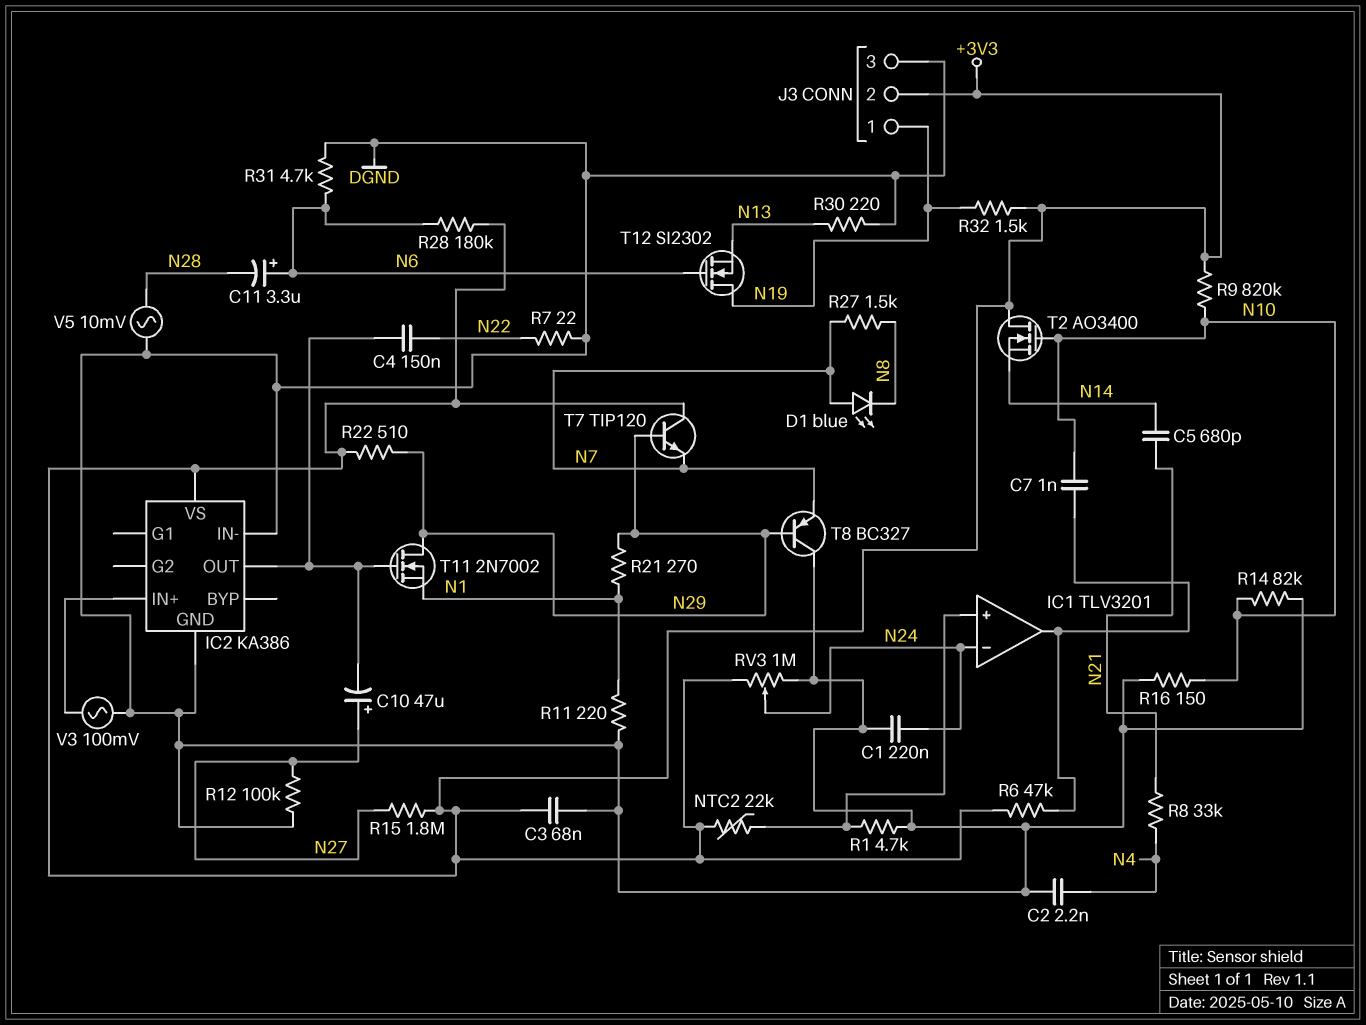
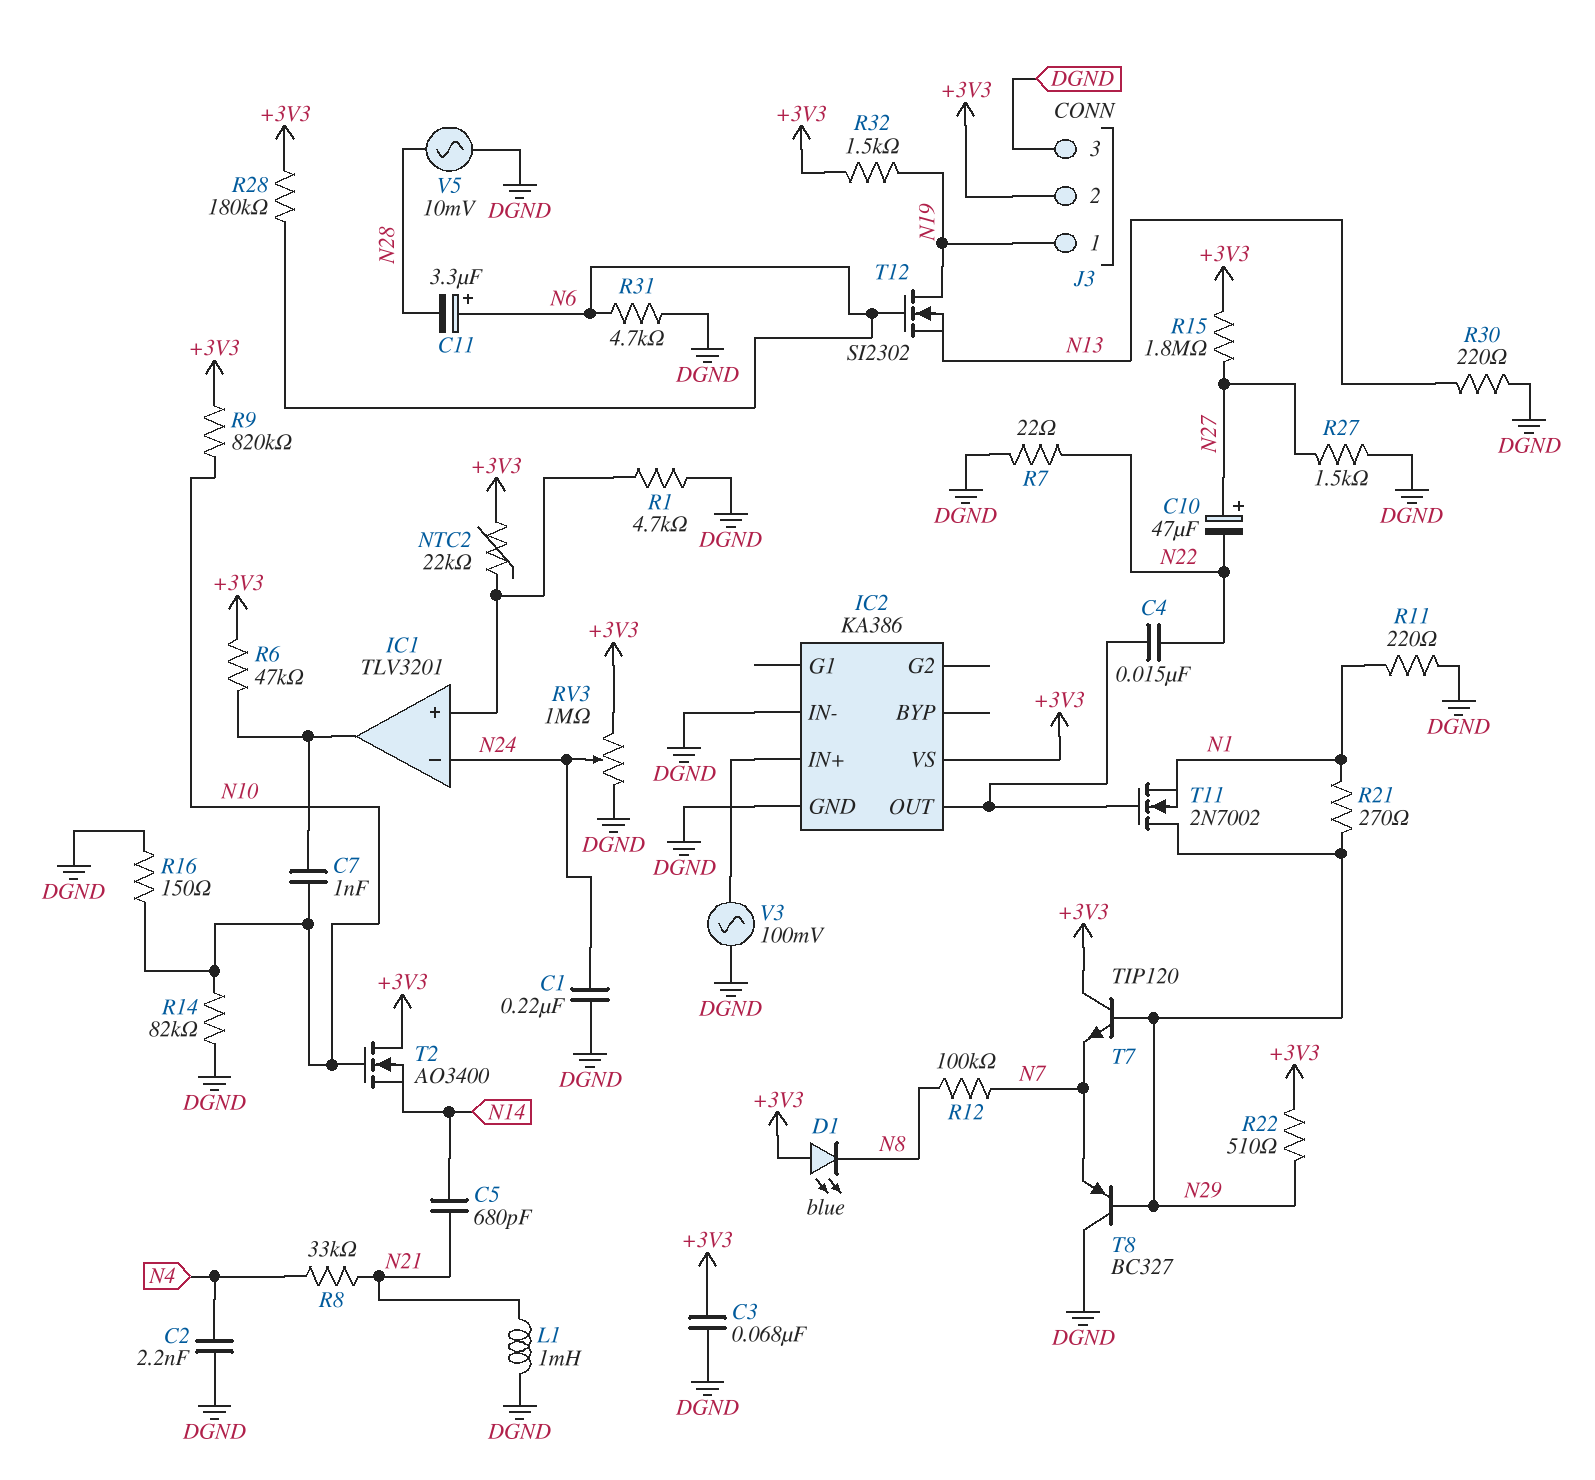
C4: 150nF (IC2/OUT, N22) -> 15nF (IC2/OUT, N22)
C10: 47uF (plus N27, minus IC2/OUT) -> 47uF (plus N27, minus N22)
D1: LED blue (A N7, K N8) -> LED blue (A +3V3, K N8)
L1: none -> 1mH (DGND, N21)
R12: 100k (DGND, N27) -> 100k (N7, N8)
R27: 1.5k (N7, N8) -> 1.5k (DGND, N27)

